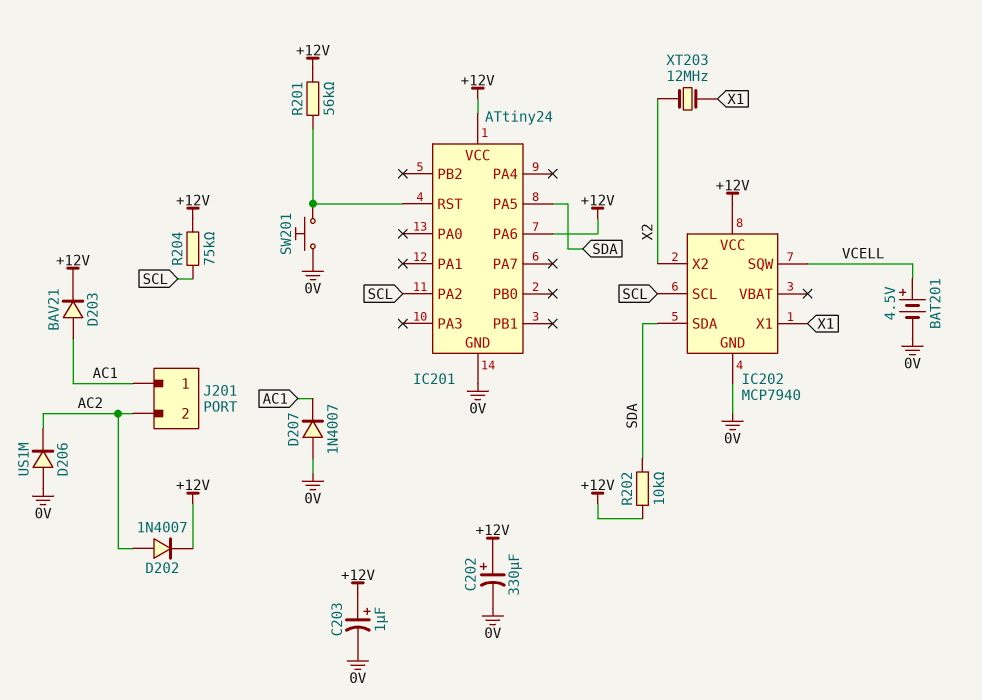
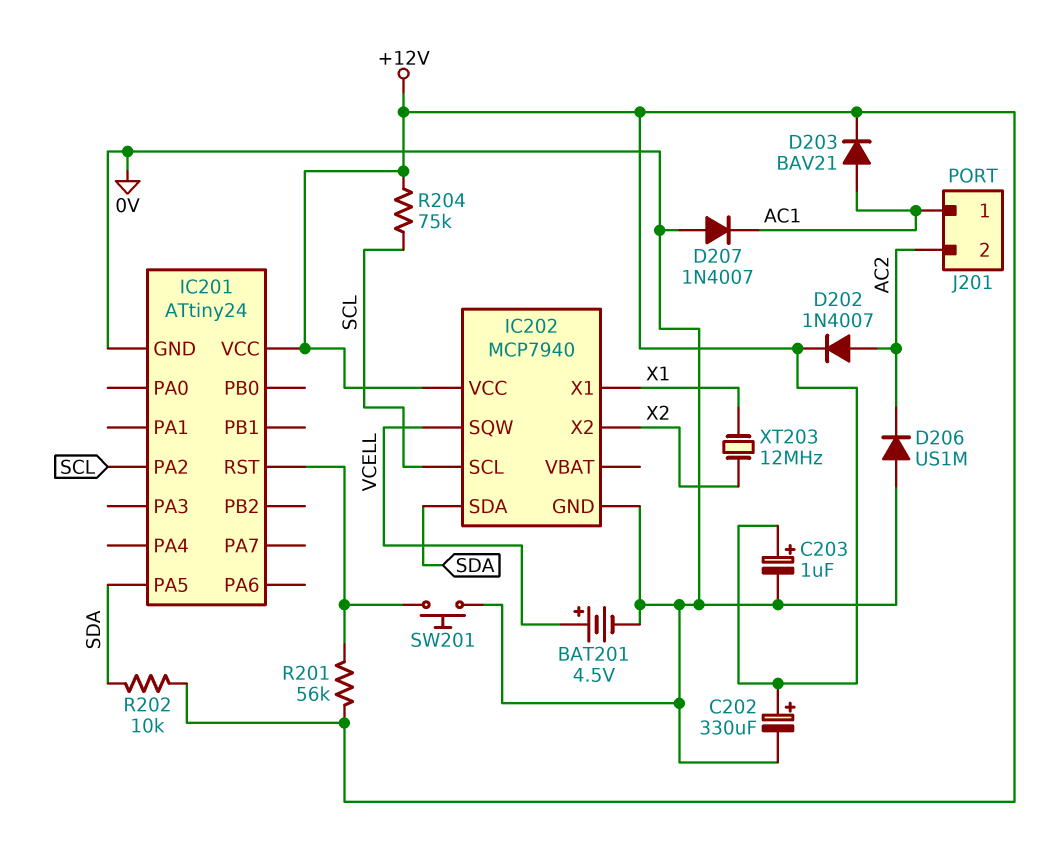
IC201 pin PA6: +12V -> none

